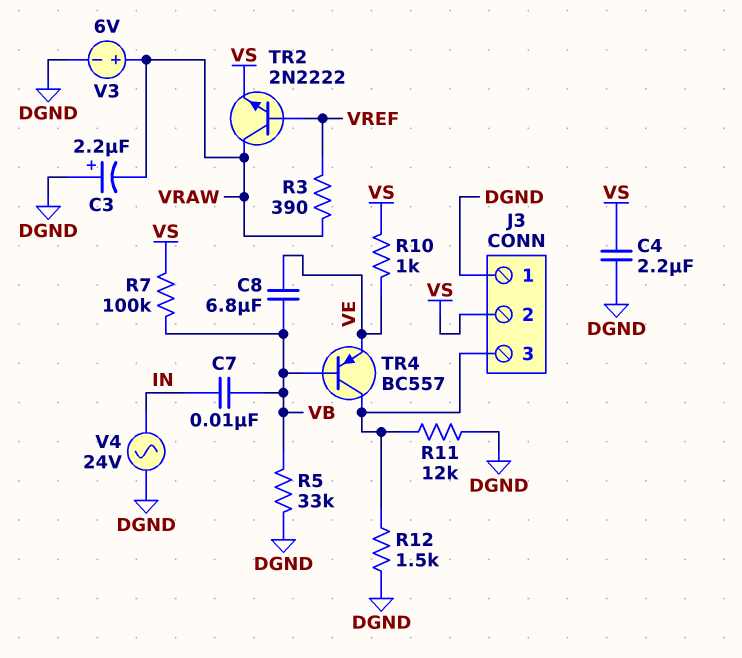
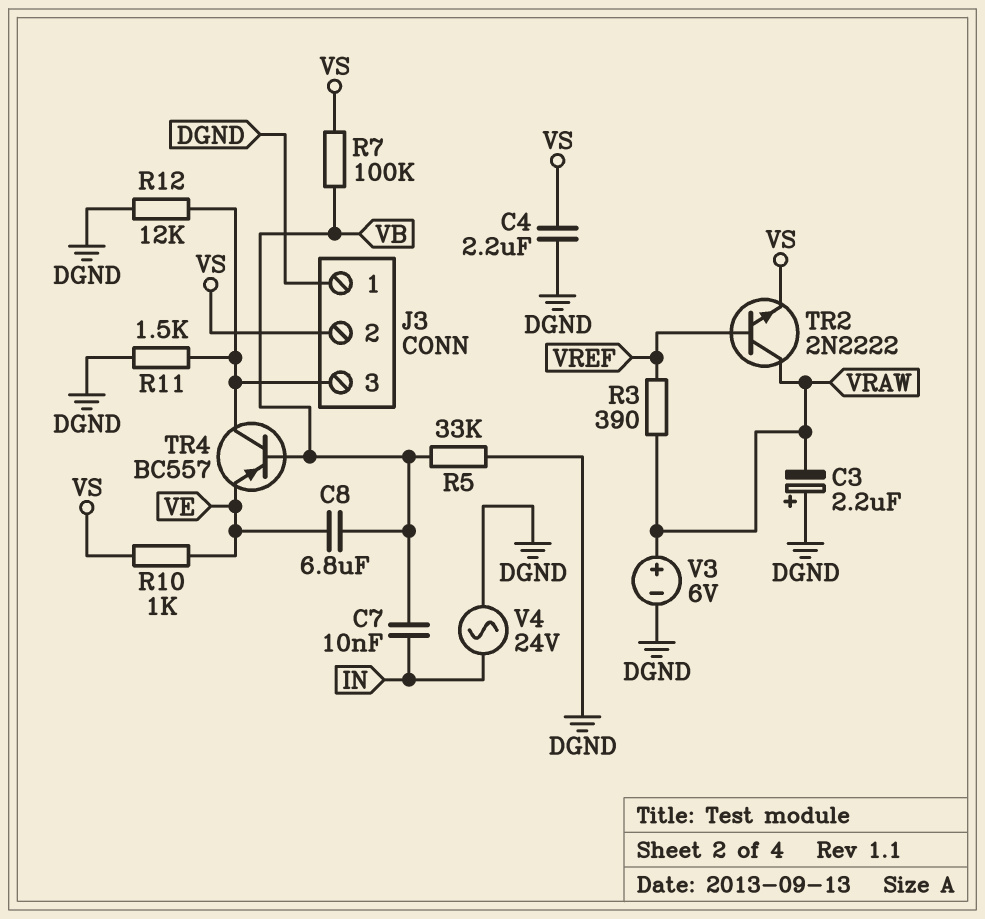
R11: 12k (DGND, J3/3) -> 1.5k (DGND, J3/3)
R12: 1.5k (DGND, J3/3) -> 12k (DGND, J3/3)

